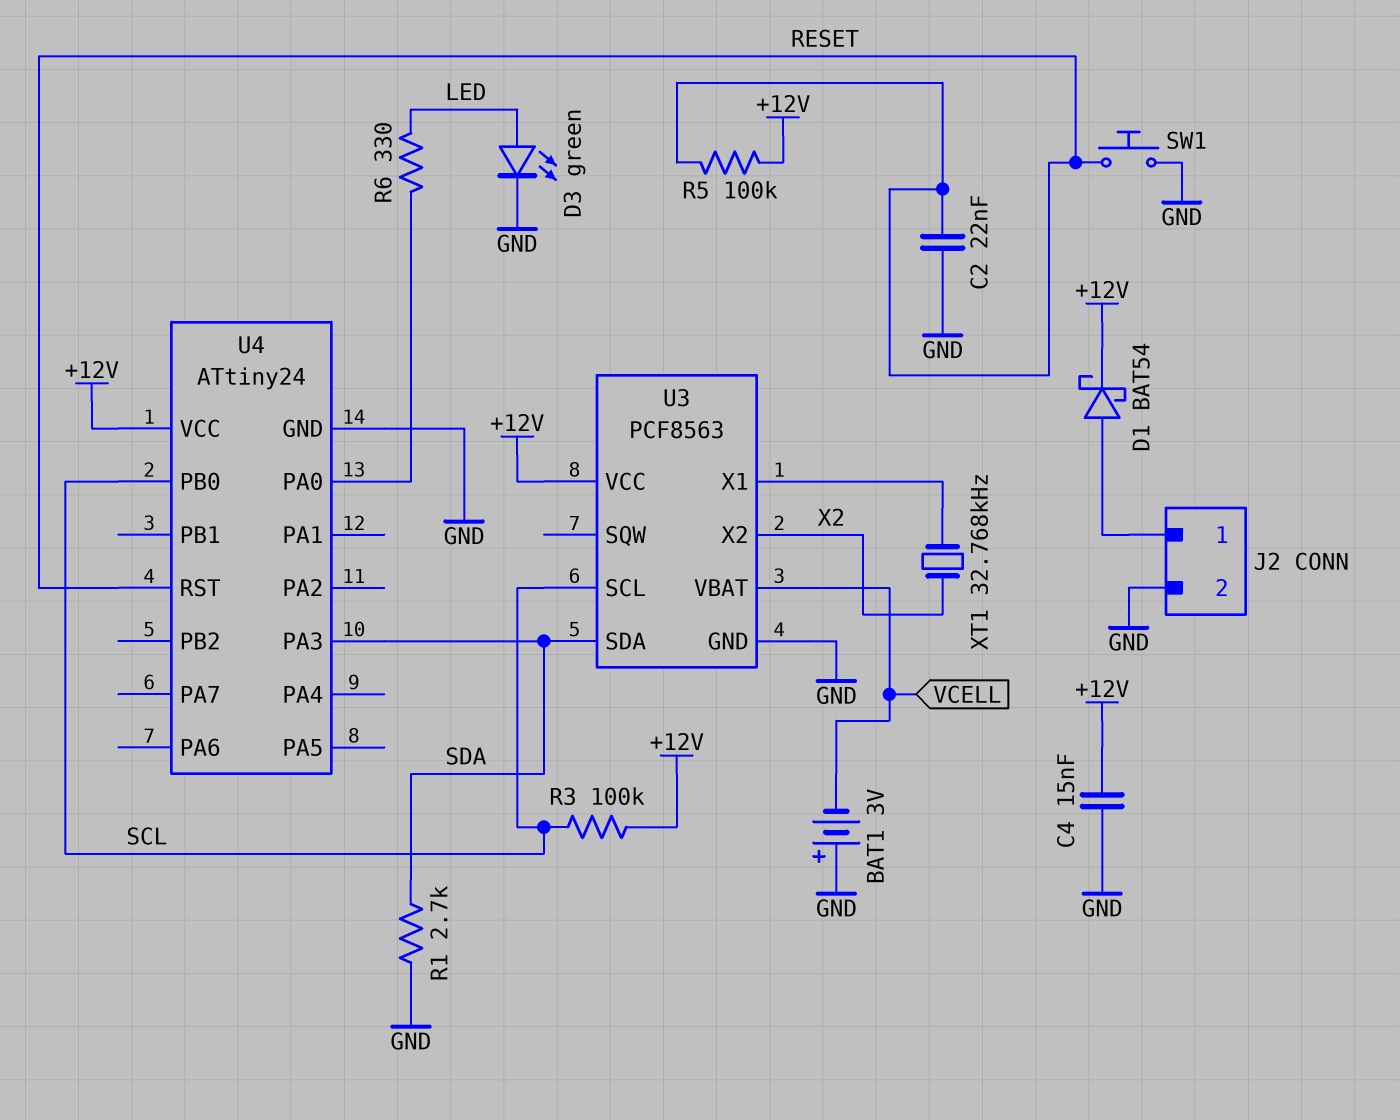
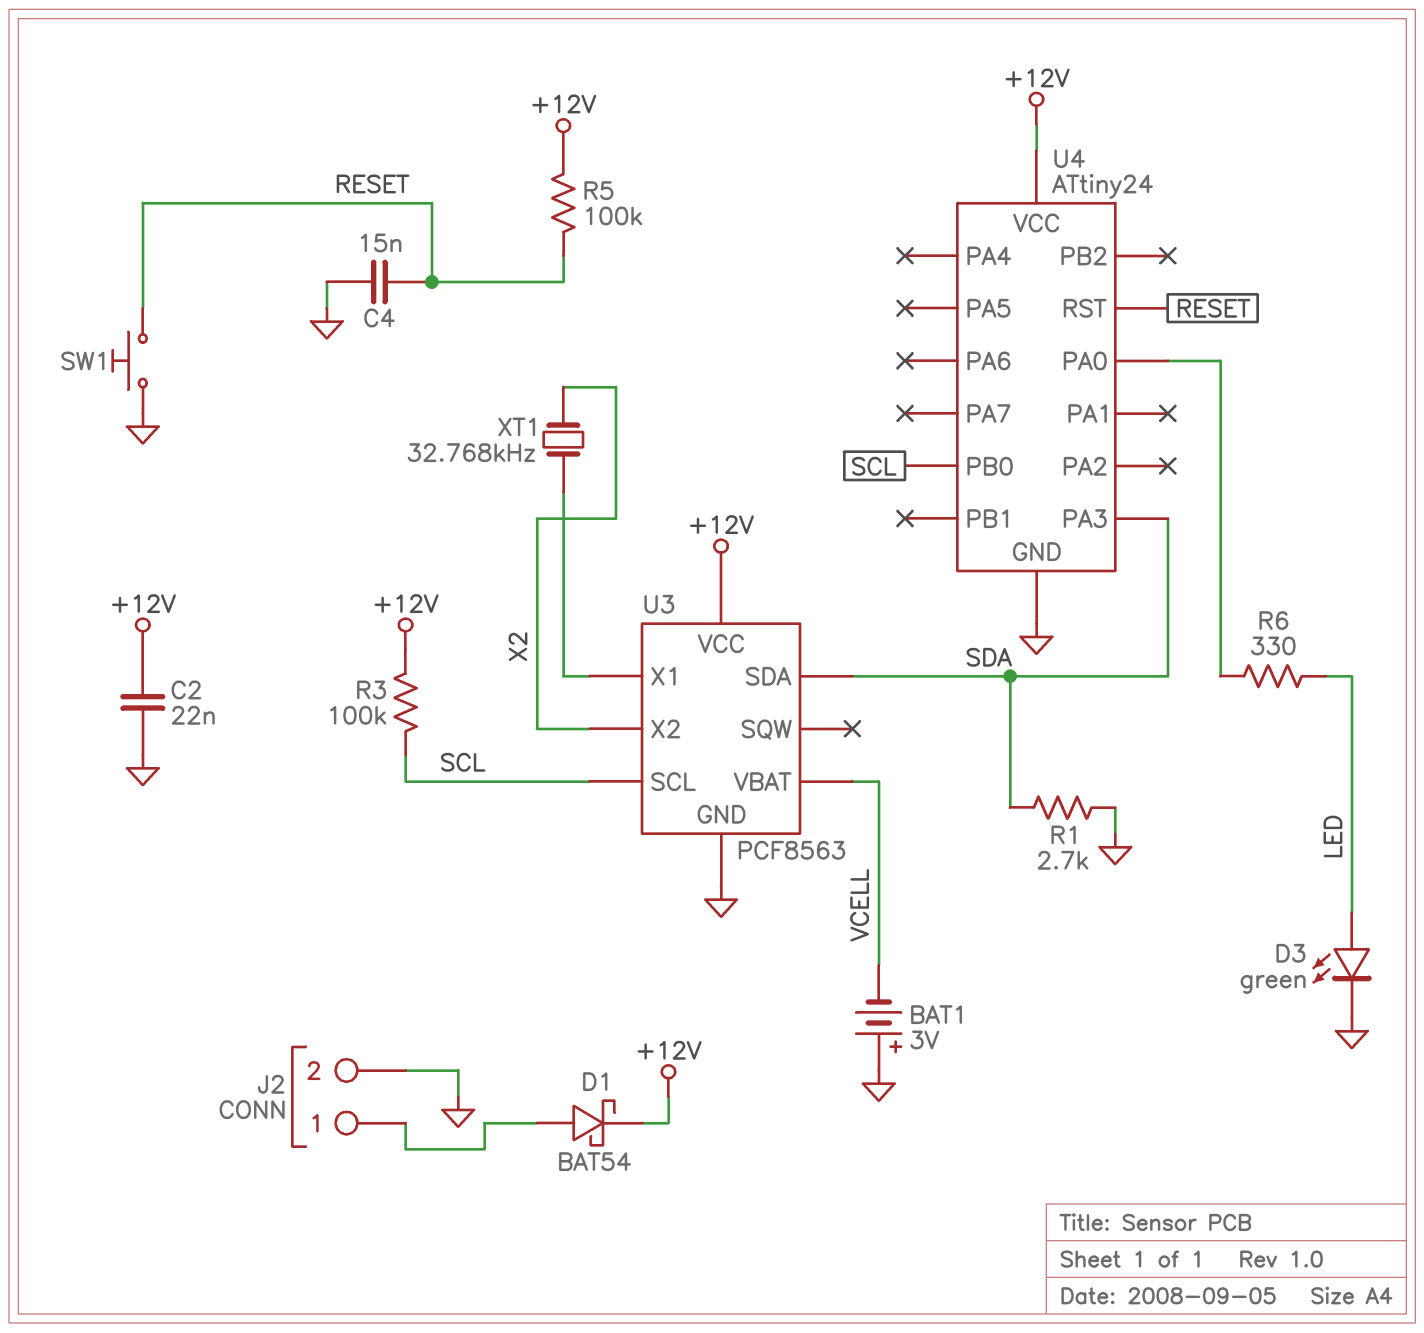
C2: 22nF (GND, RESET) -> 22nF (+12V, GND)
C4: 15nF (+12V, GND) -> 15nF (GND, RESET)

